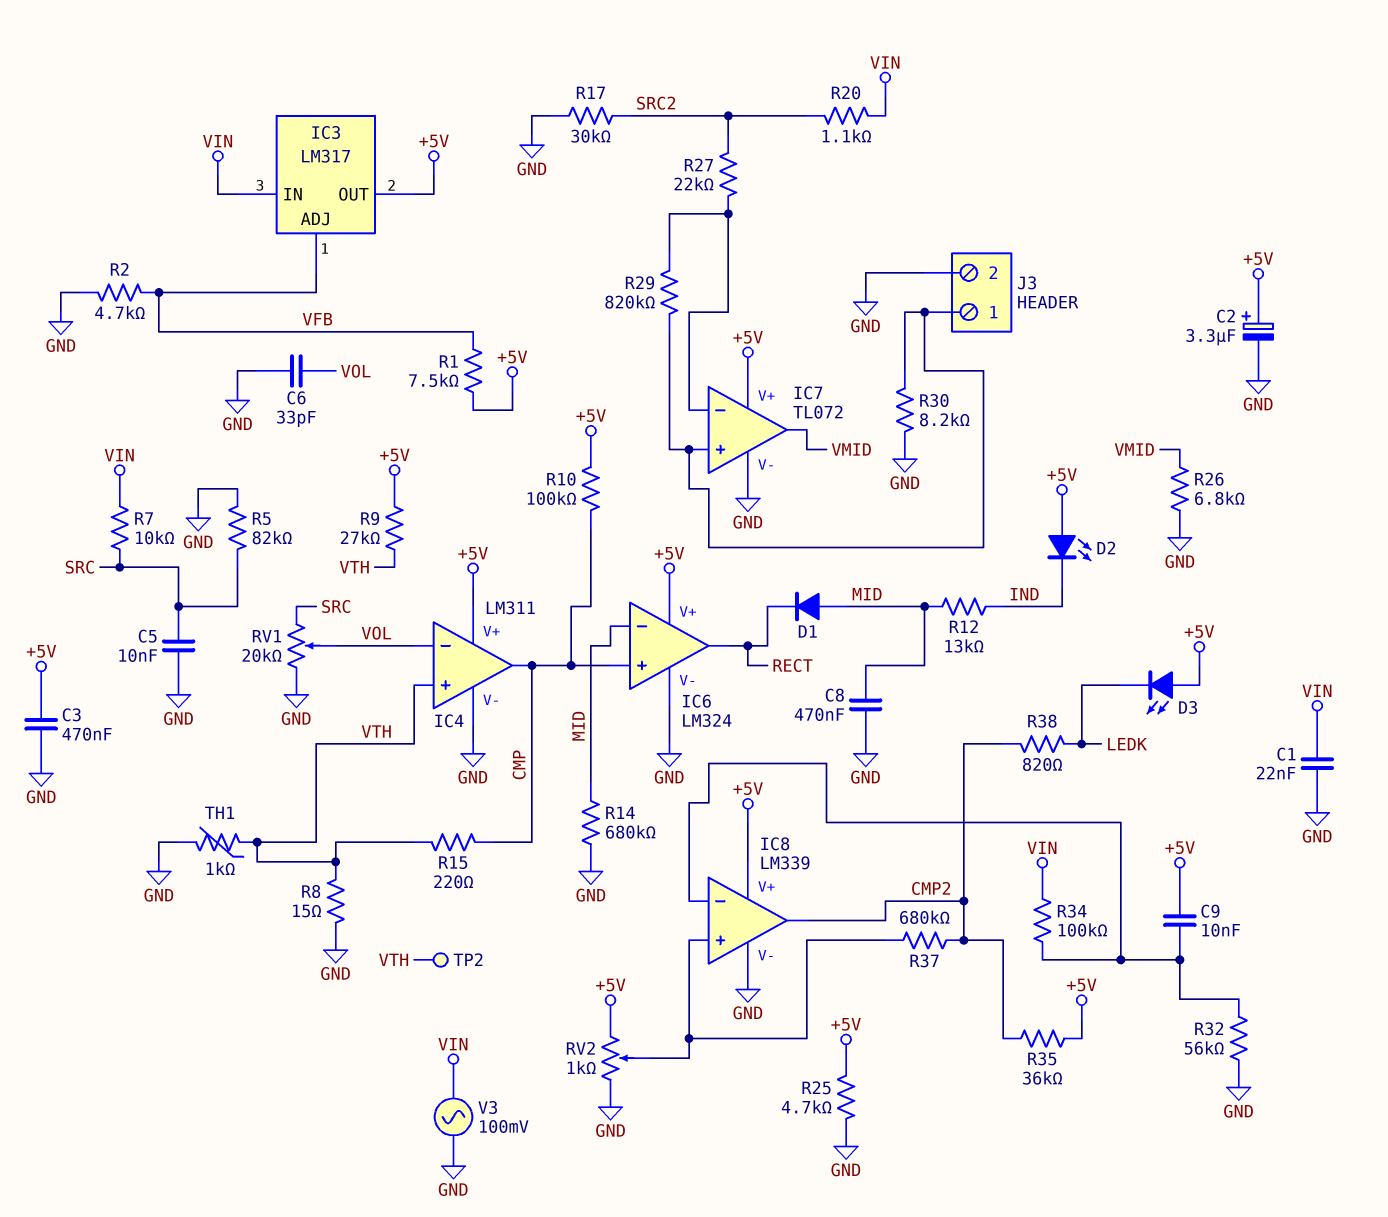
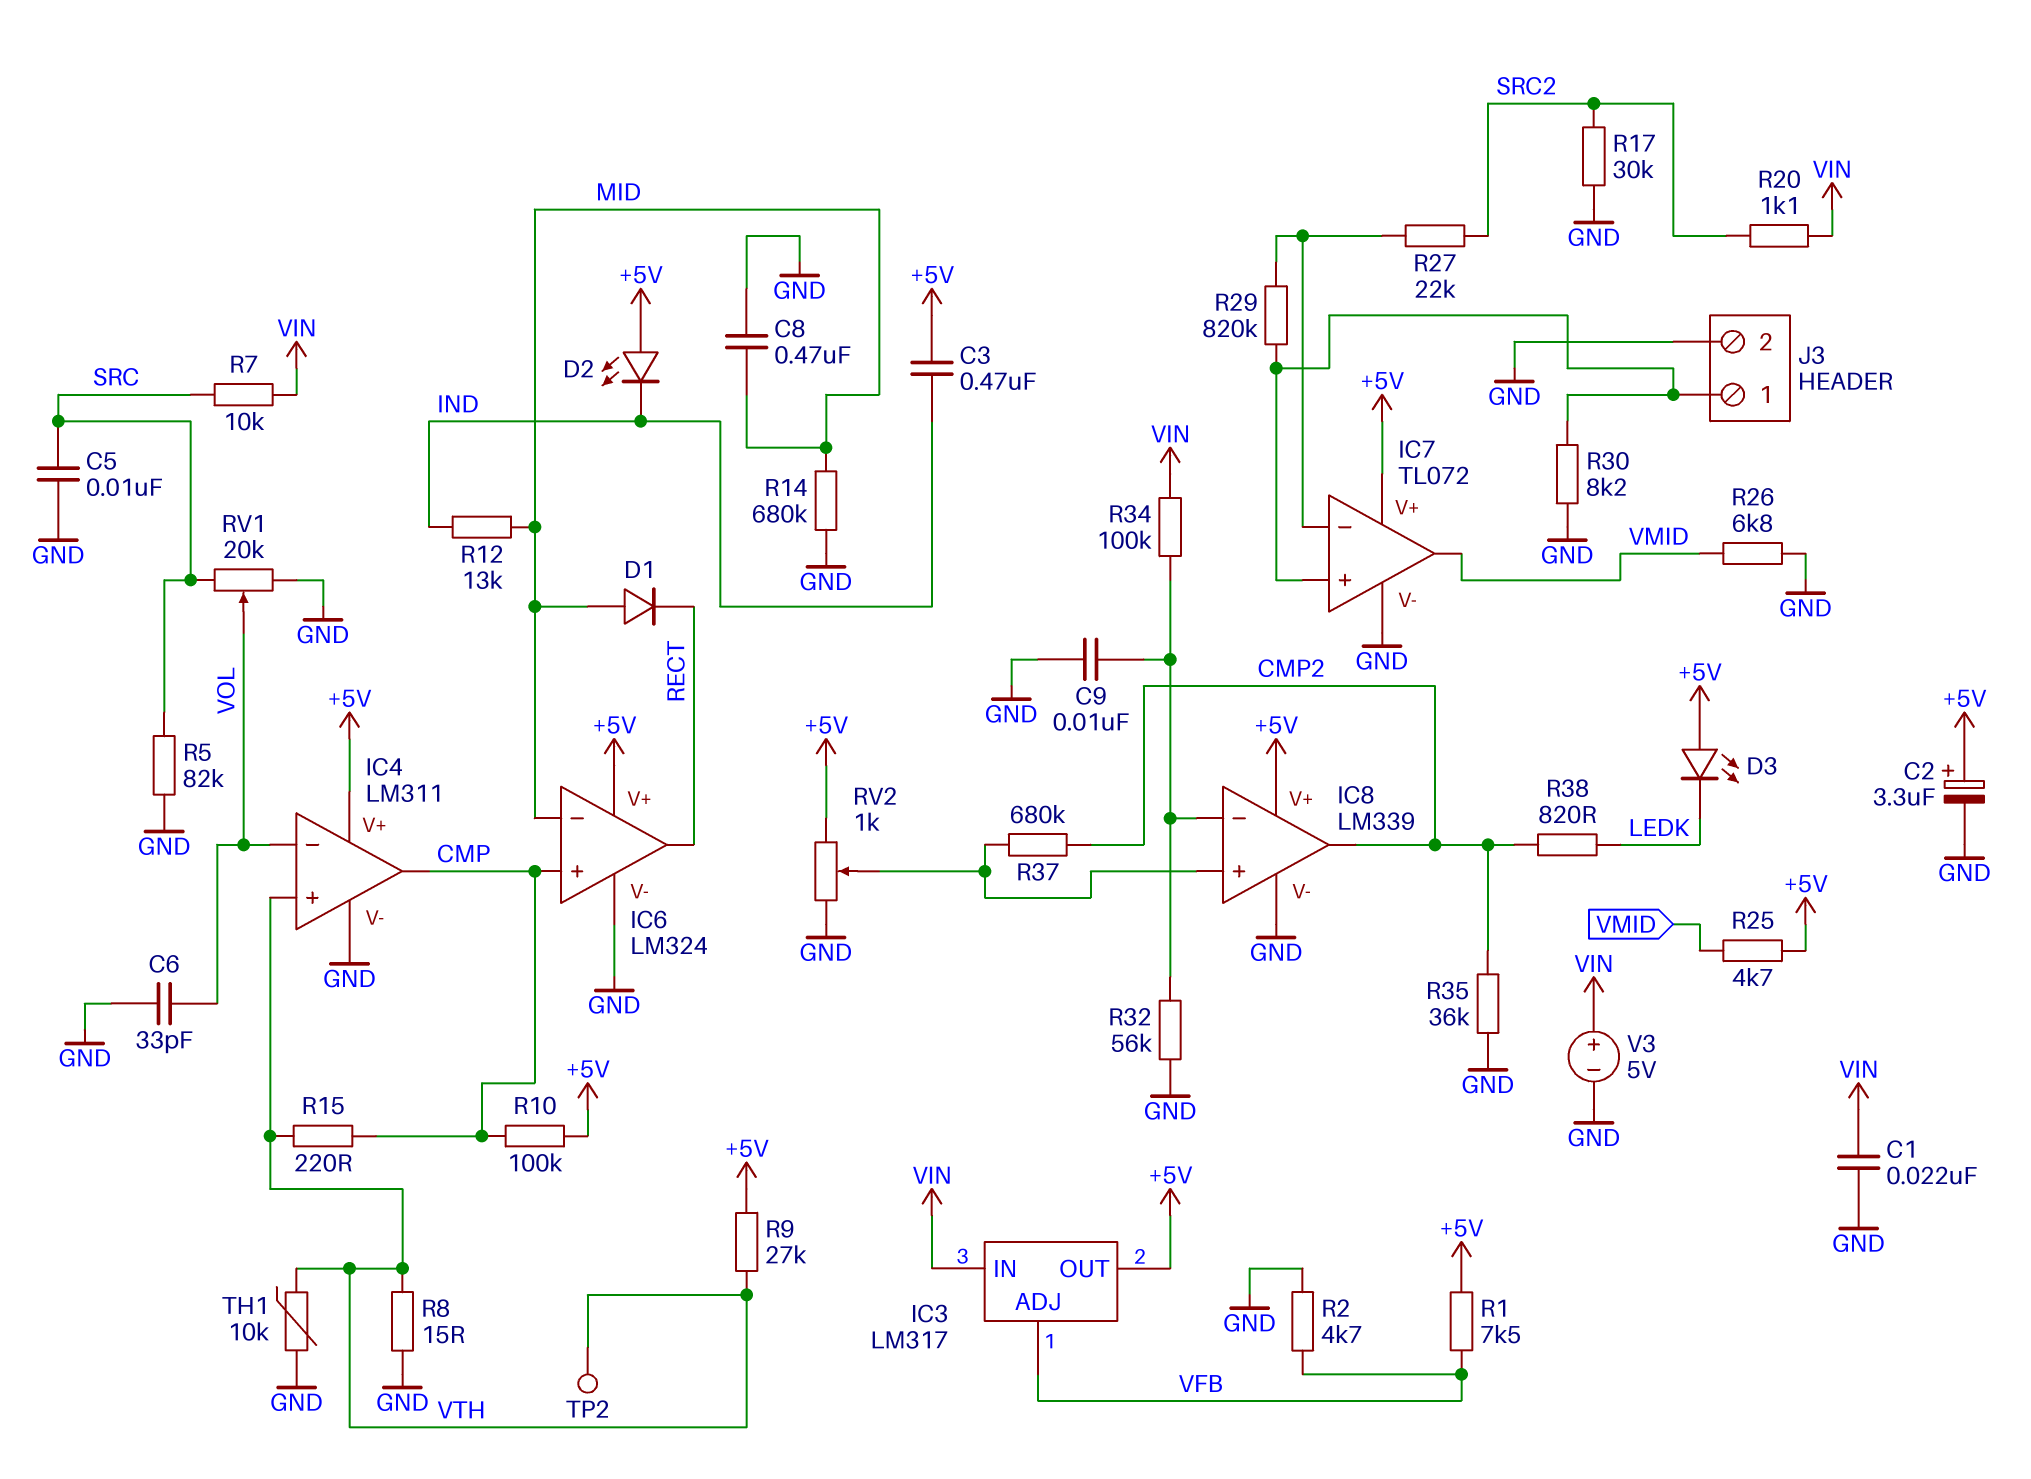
C3: 470nF (+5V, GND) -> 470nF (+5V, IND)
C9: 10nF (+5V, IC8/in-) -> 10nF (GND, IC8/in-)
R25: 4.7k (+5V, GND) -> 4.7k (+5V, VMID)
R35: 36k (+5V, CMP2) -> 36k (CMP2, GND)
TH1: 1k (GND, VTH) -> 10k (GND, VTH)
V3: AC 100mV (GND, VIN) -> 5V (plus VIN, minus GND)

